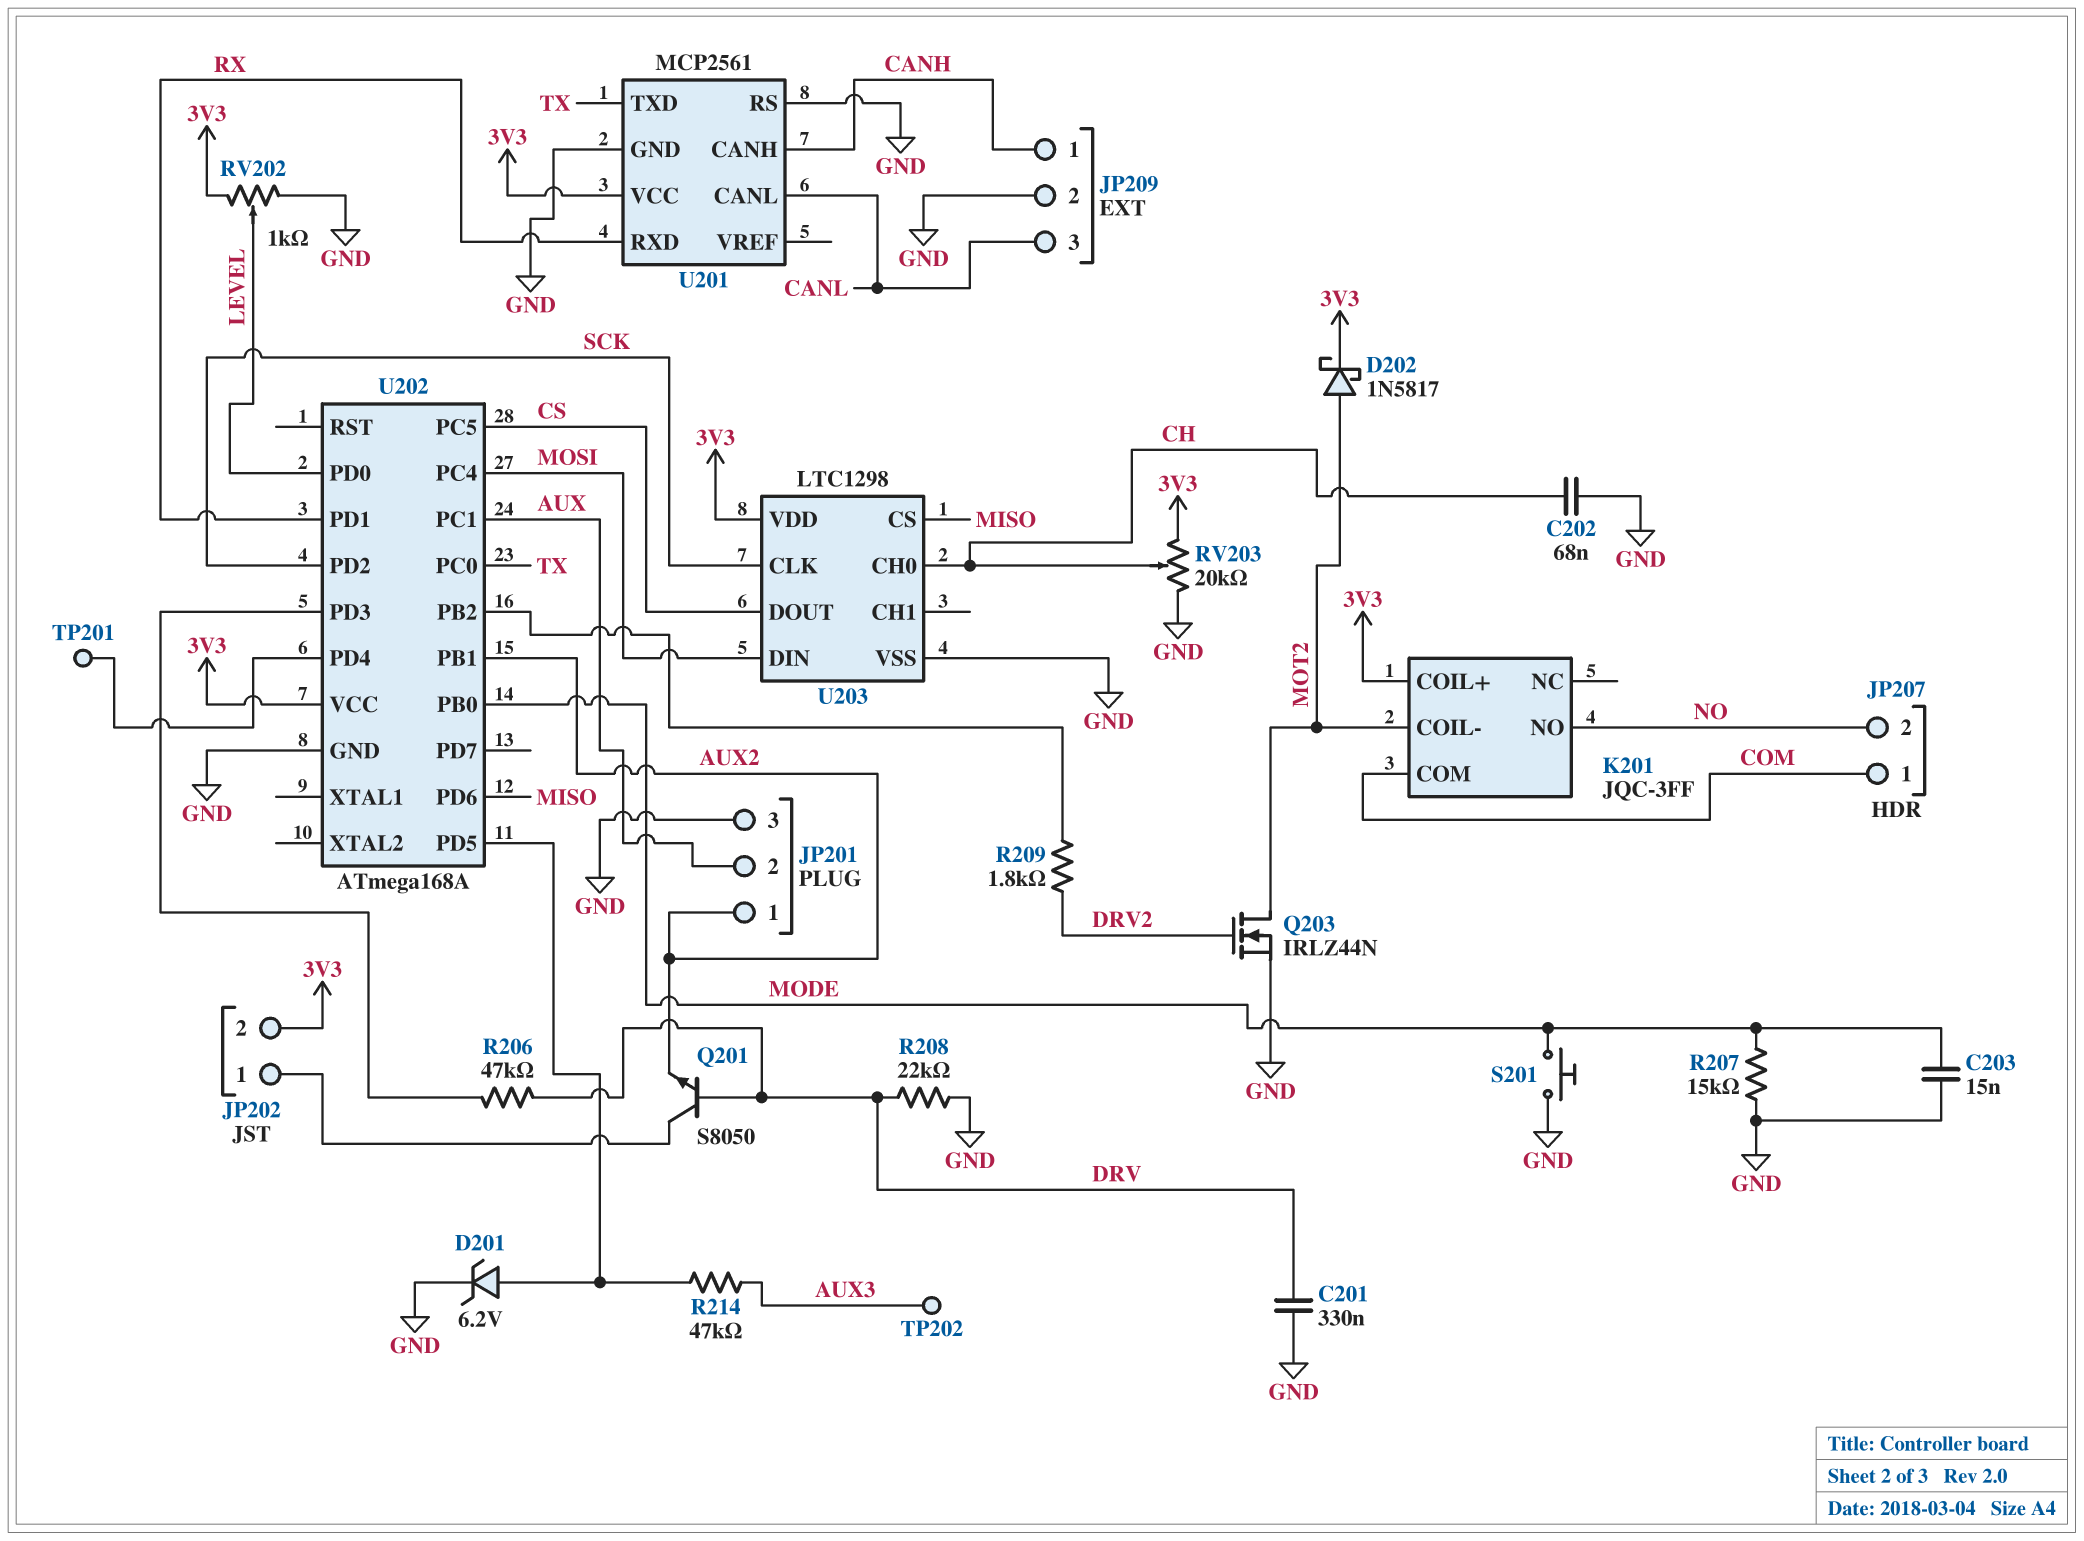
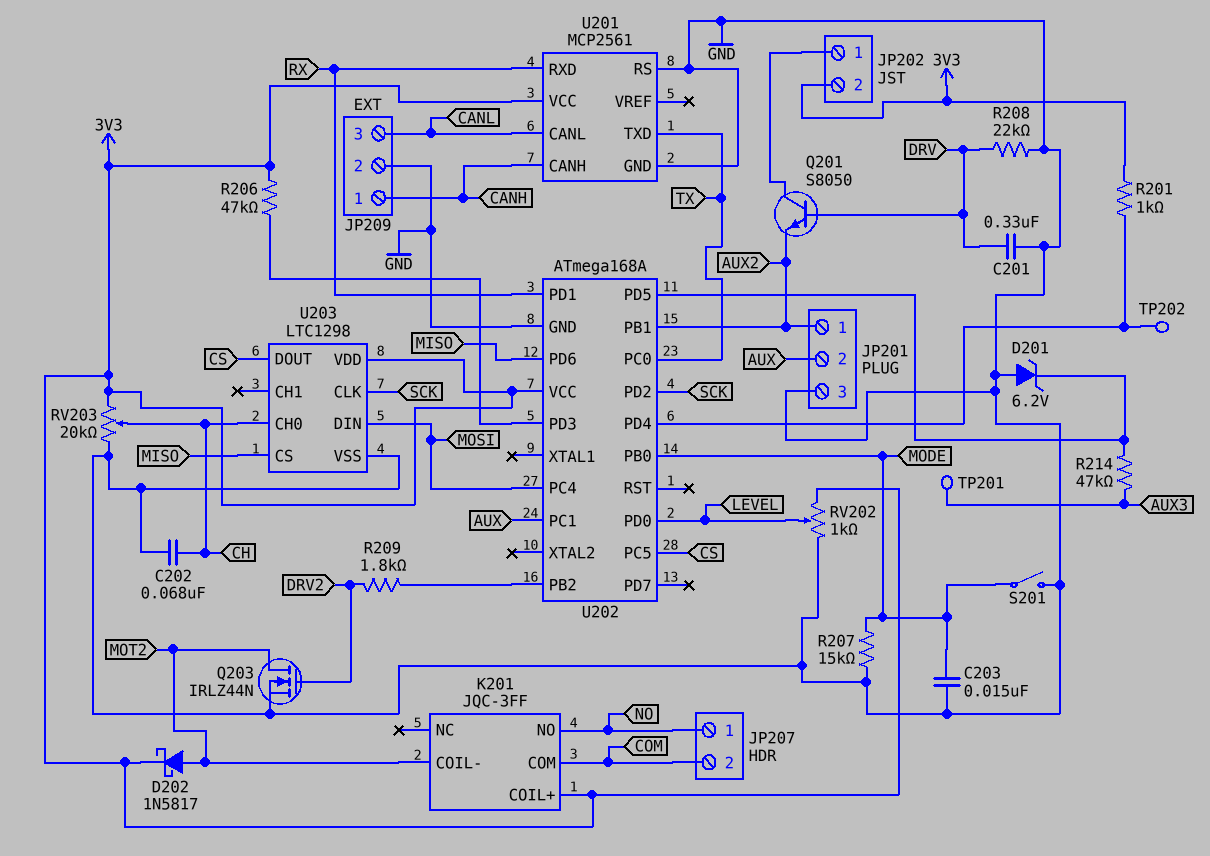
D201: zener 6.2V (A U202/PD5, K GND) -> zener 6.2V (A GND, K U202/PD5)
JP207 pin 1: COM -> NO
JP207 pin 2: NO -> COM
R201: none -> 1k (3V3, U202/PD4)
R206: 47k (DRV, U202/PD3) -> 47k (3V3, U202/PD3)
S201: button (GND, MODE) -> switch (GND, MODE)
TP201: test point (U202/PD4) -> test point (AUX3)
TP202: test point (AUX3) -> test point (U202/PD4)

